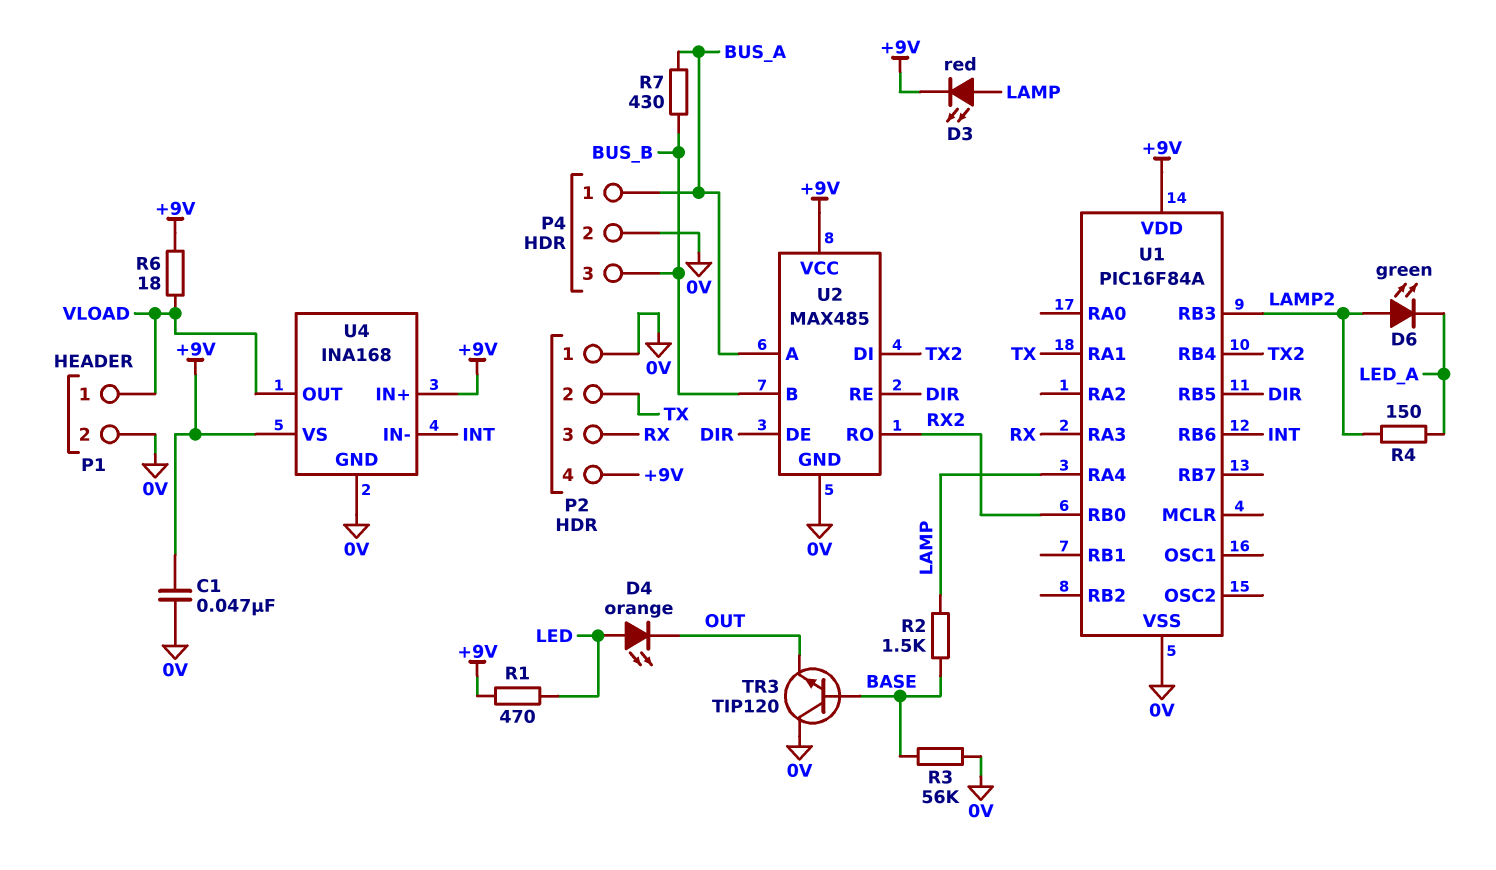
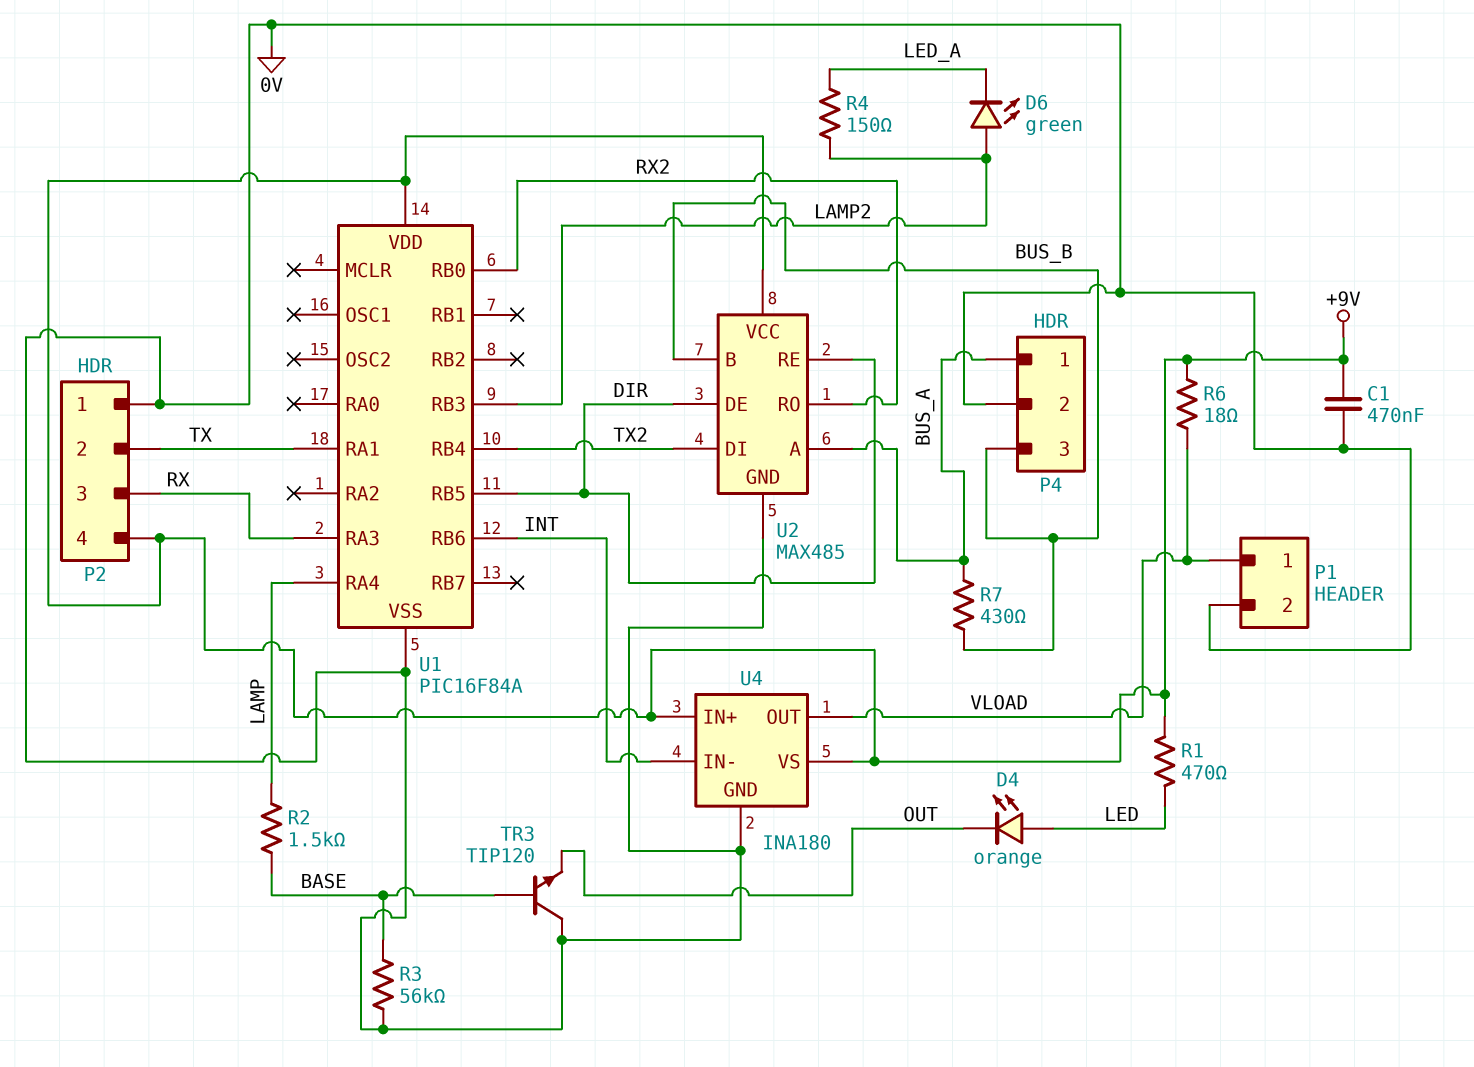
C1: 47nF (+9V, 0V) -> 470nF (+9V, 0V)
D3: LED red (A LAMP, K +9V) -> none
U4: INA168 -> INA180

